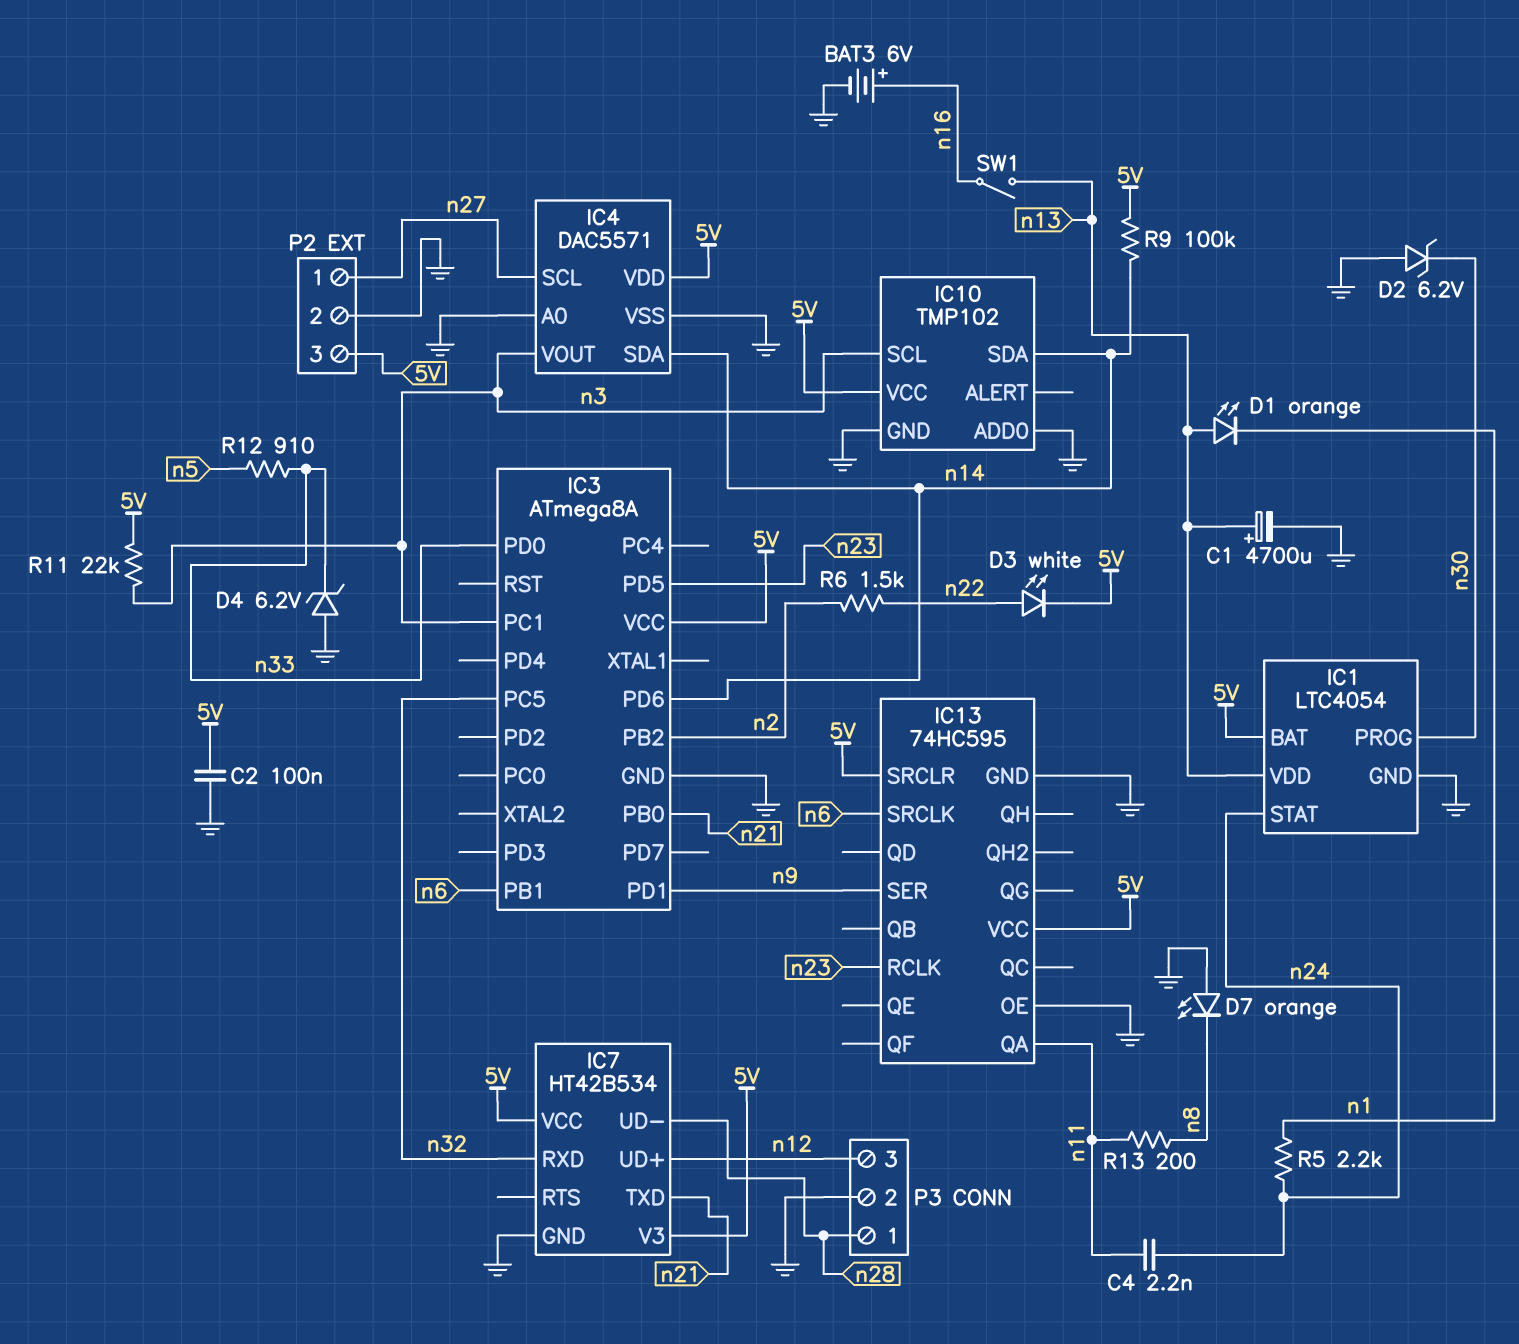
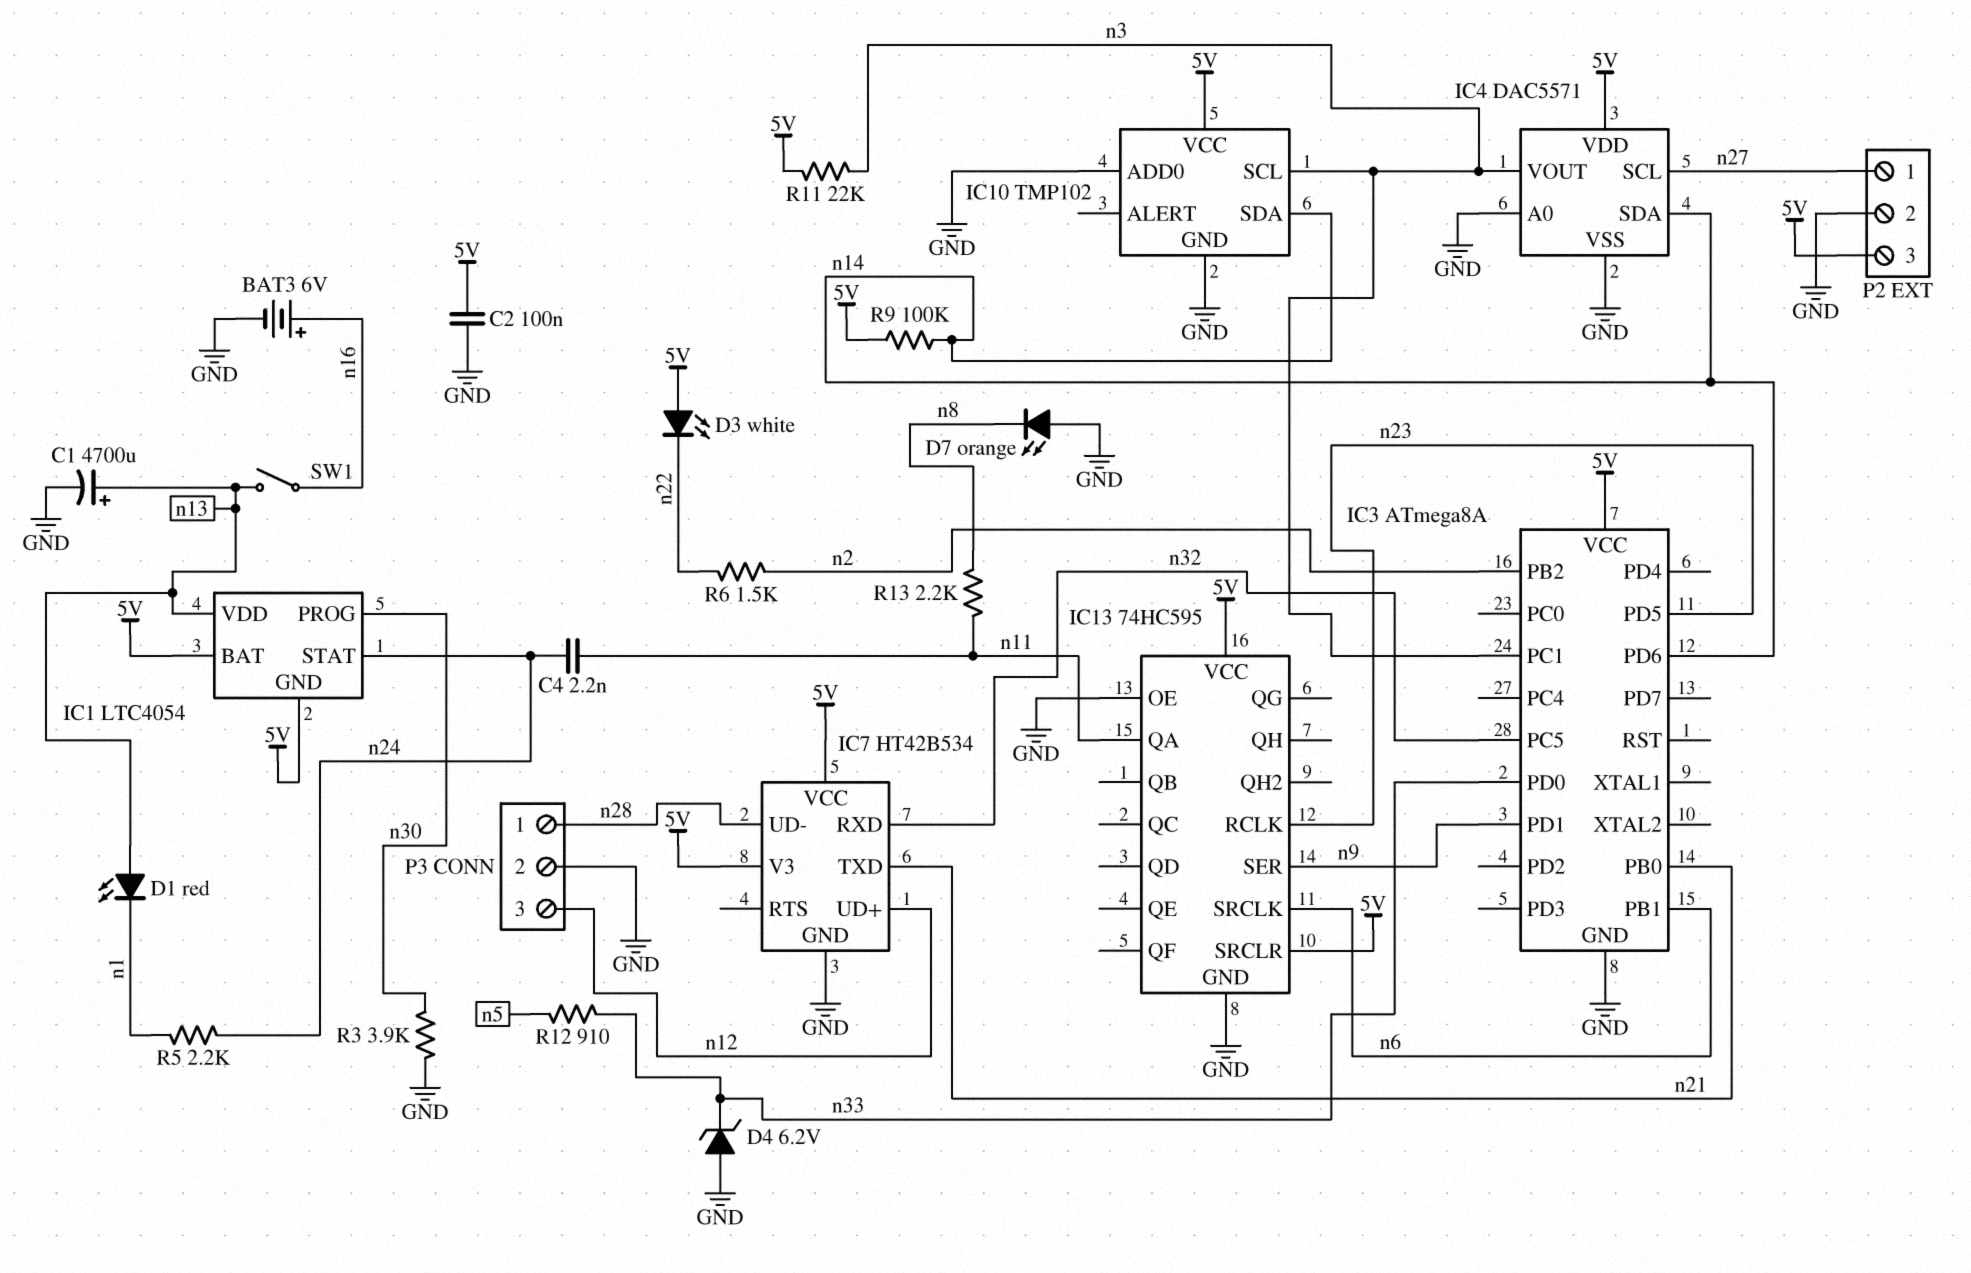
D1: LED orange (A n13, K n1) -> LED red (A n13, K n1)
D2: zener 6.2V (A GND, K n30) -> none
D3: LED white (A n22, K 5V) -> LED white (A 5V, K n22)
IC1 pin GND: GND -> 5V
R3: none -> 3.9k (GND, n30)
R13: 200 (n8, n11) -> 2.2k (n8, n11)

